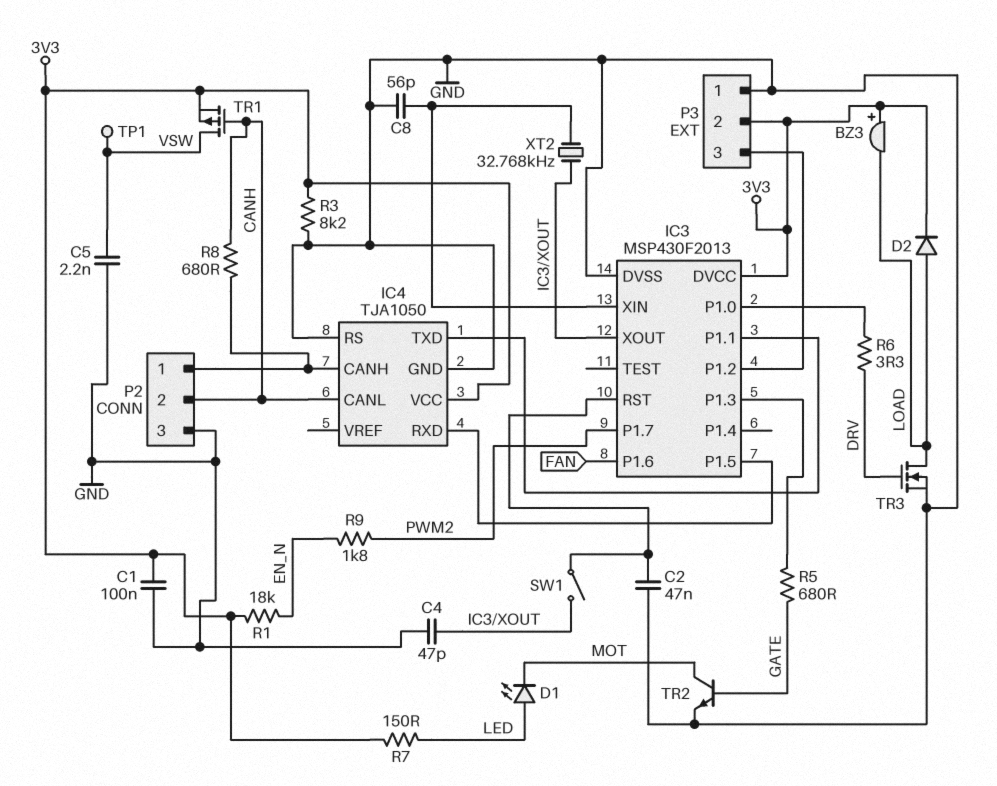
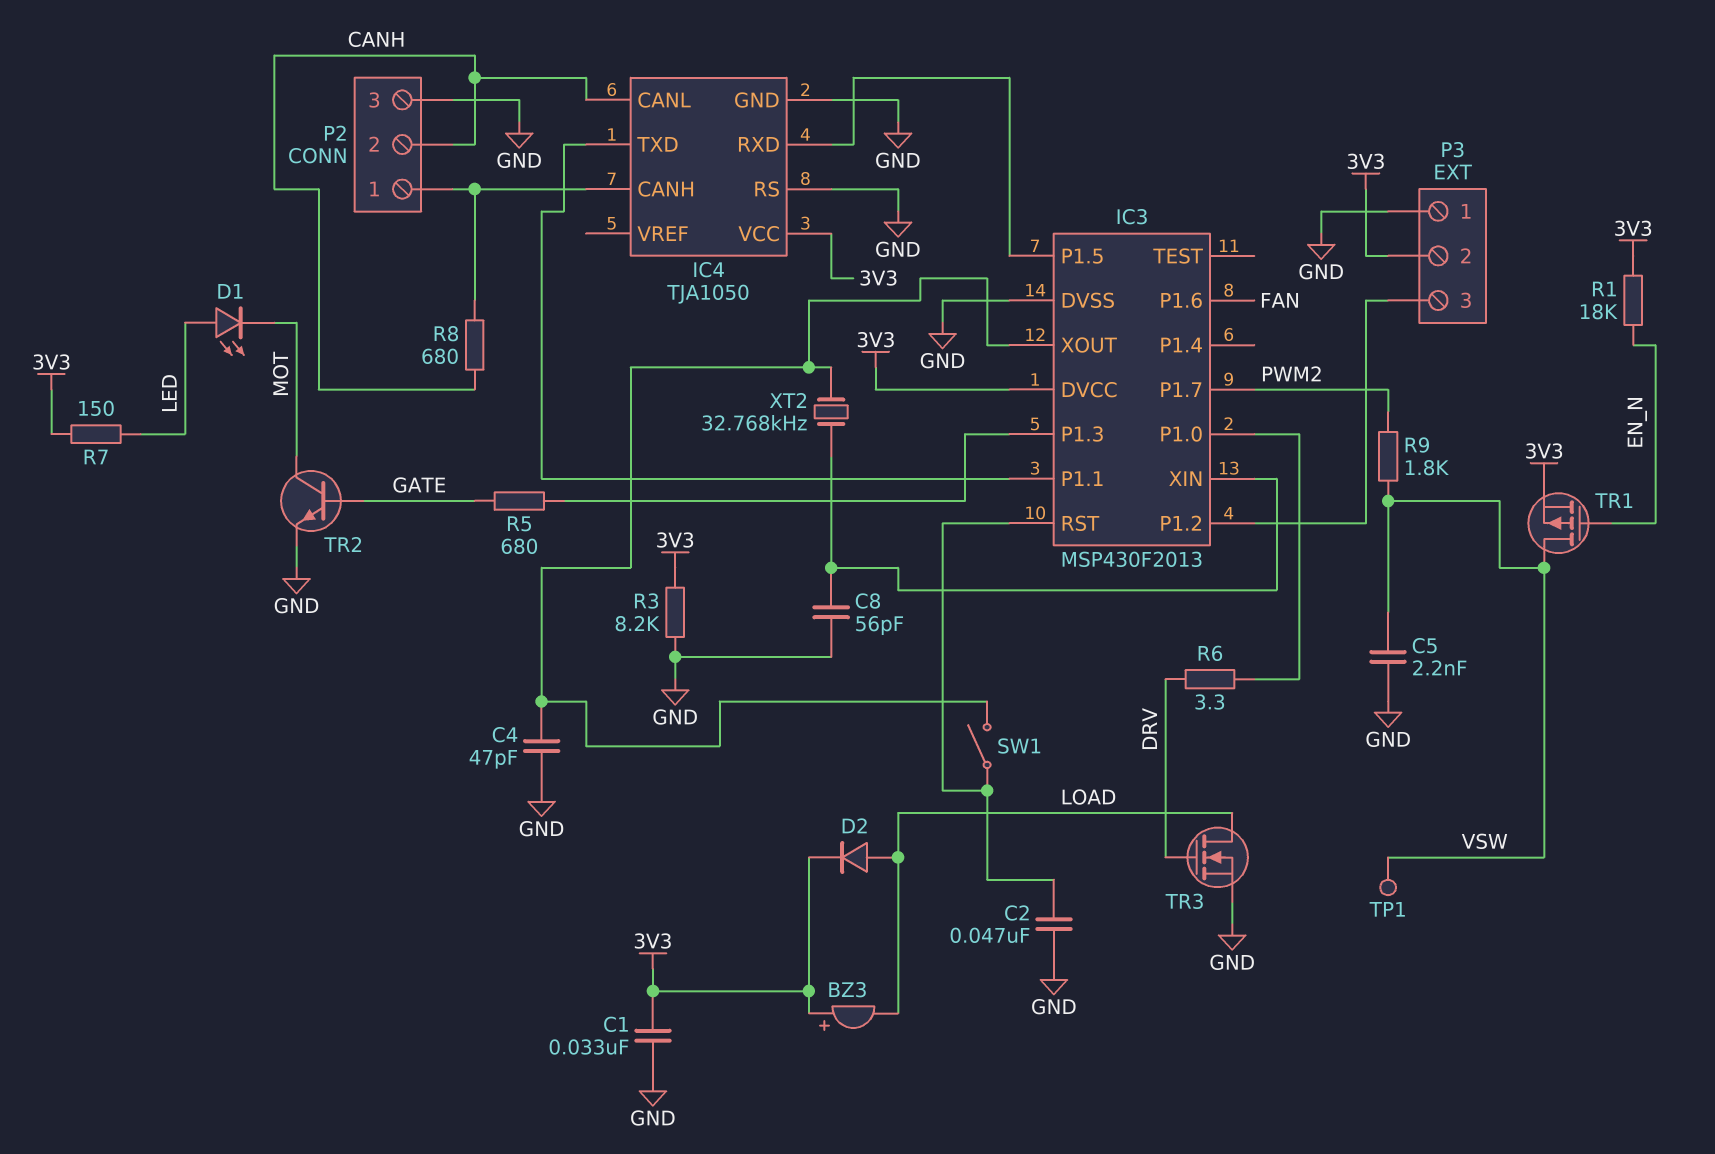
C1: 100nF (3V3, GND) -> 33nF (3V3, GND)
R9: 1.8k (EN_N, PWM2) -> 1.8k (PWM2, VSW)
TR1: PMOS (G CANH, D VSW, S 3V3) -> PMOS (G EN_N, D VSW, S 3V3)

